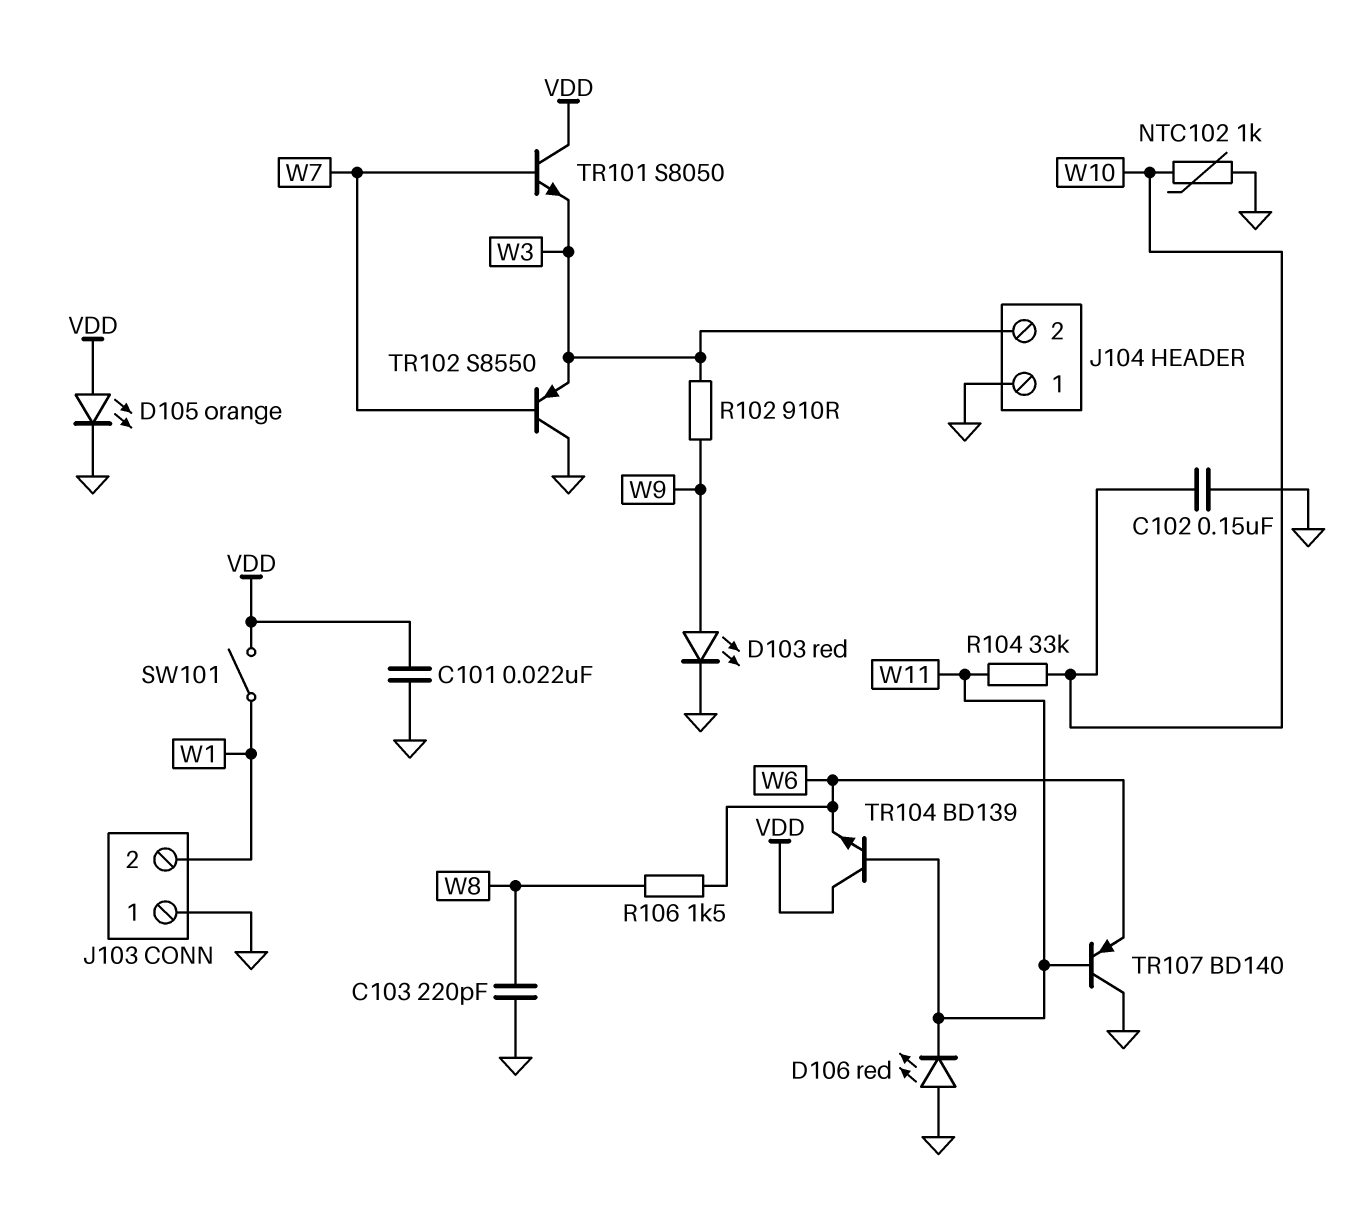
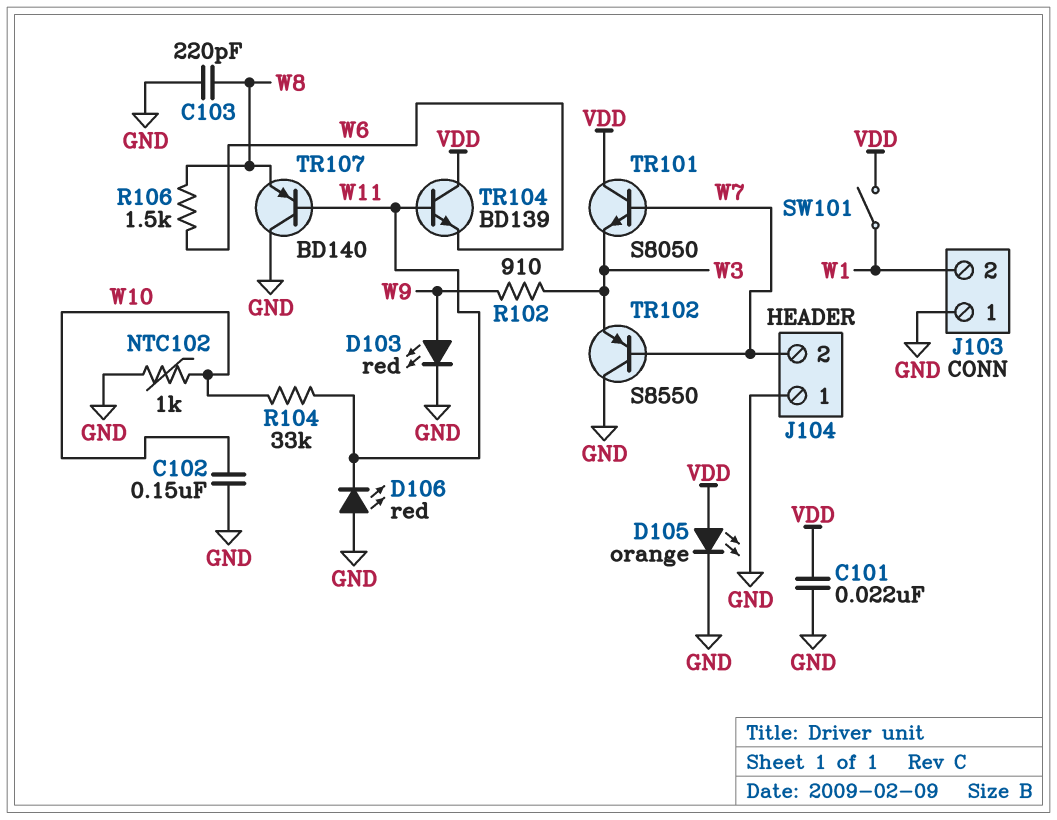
J104 pin 2: W3 -> W7
TR107: PNP BD140 (B W11, C GND, E W6) -> PNP BD140 (B W11, C GND, E W8)

